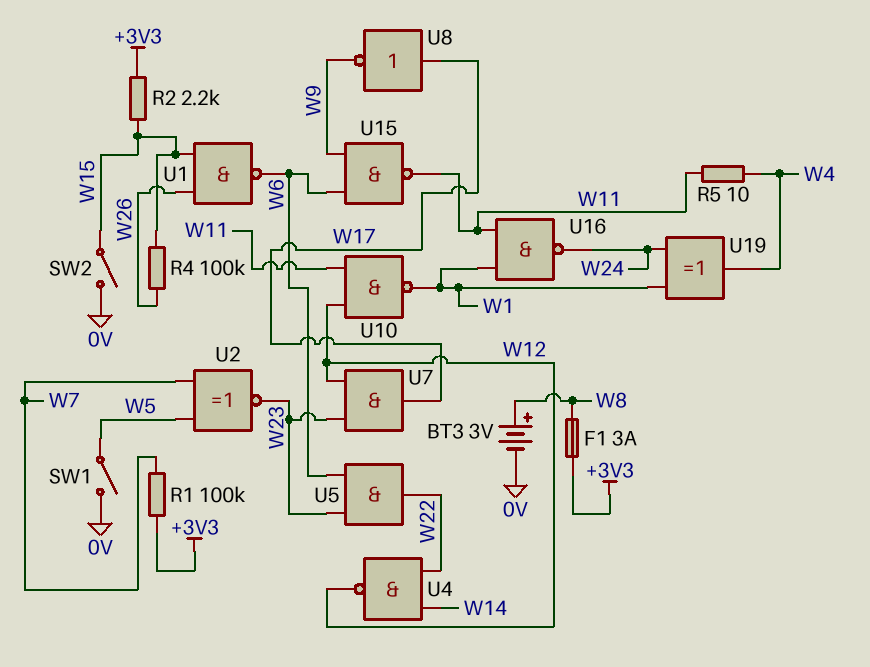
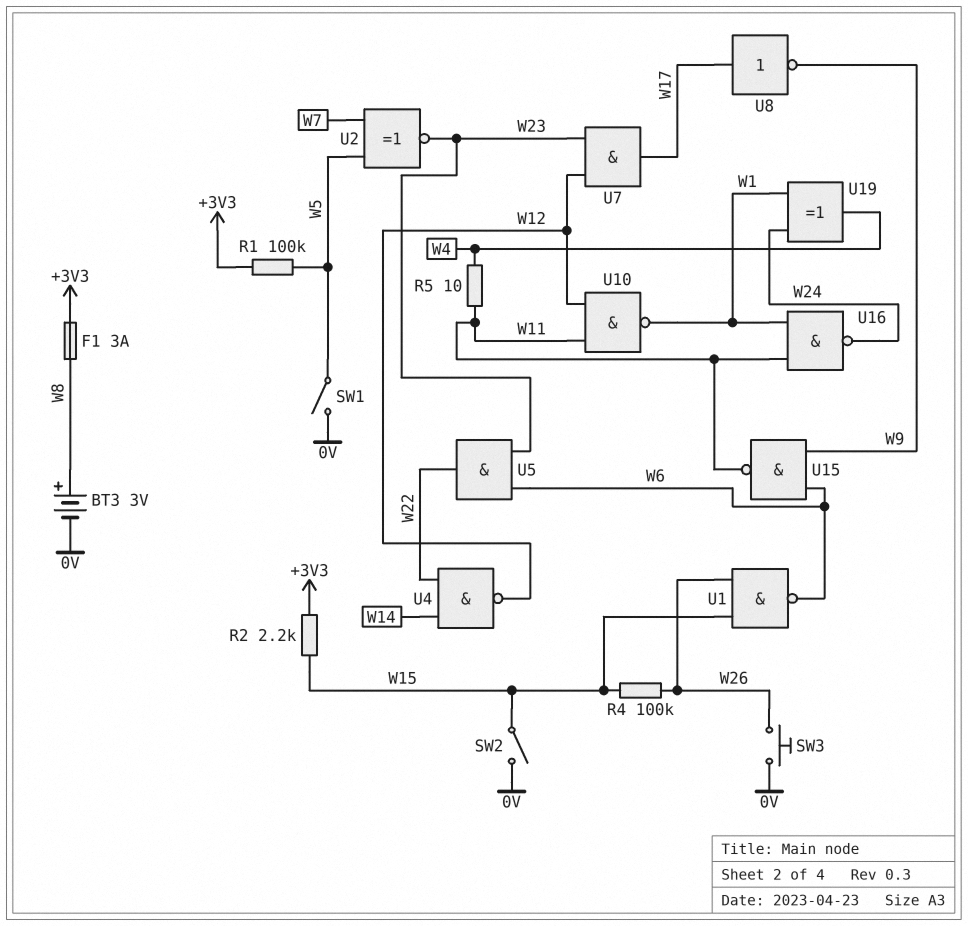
R1: 100k (+3V3, W7) -> 100k (+3V3, W5)
SW3: none -> button (0V, W26)

